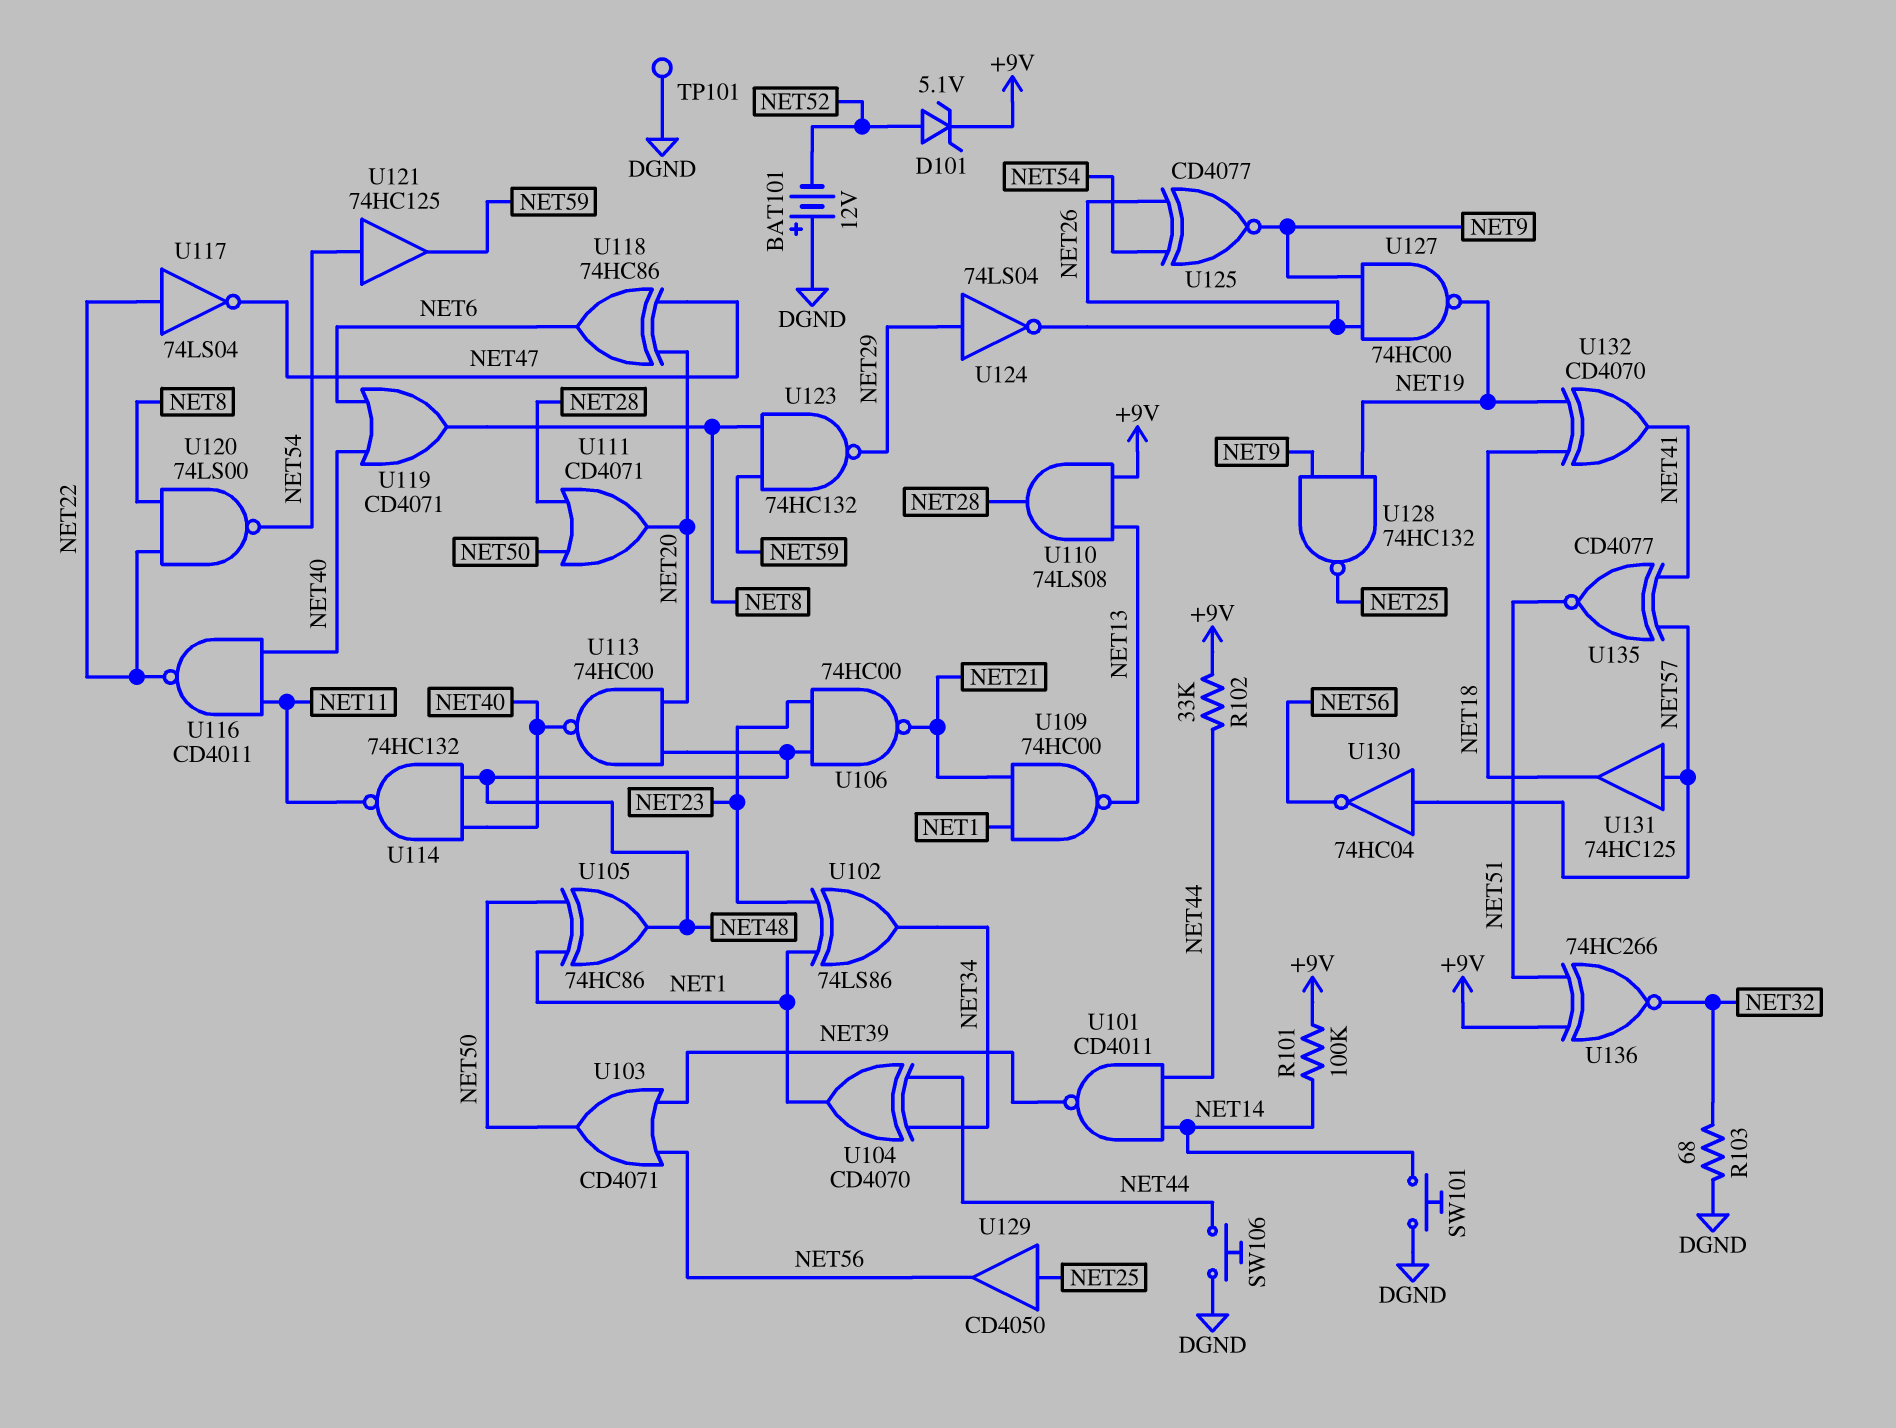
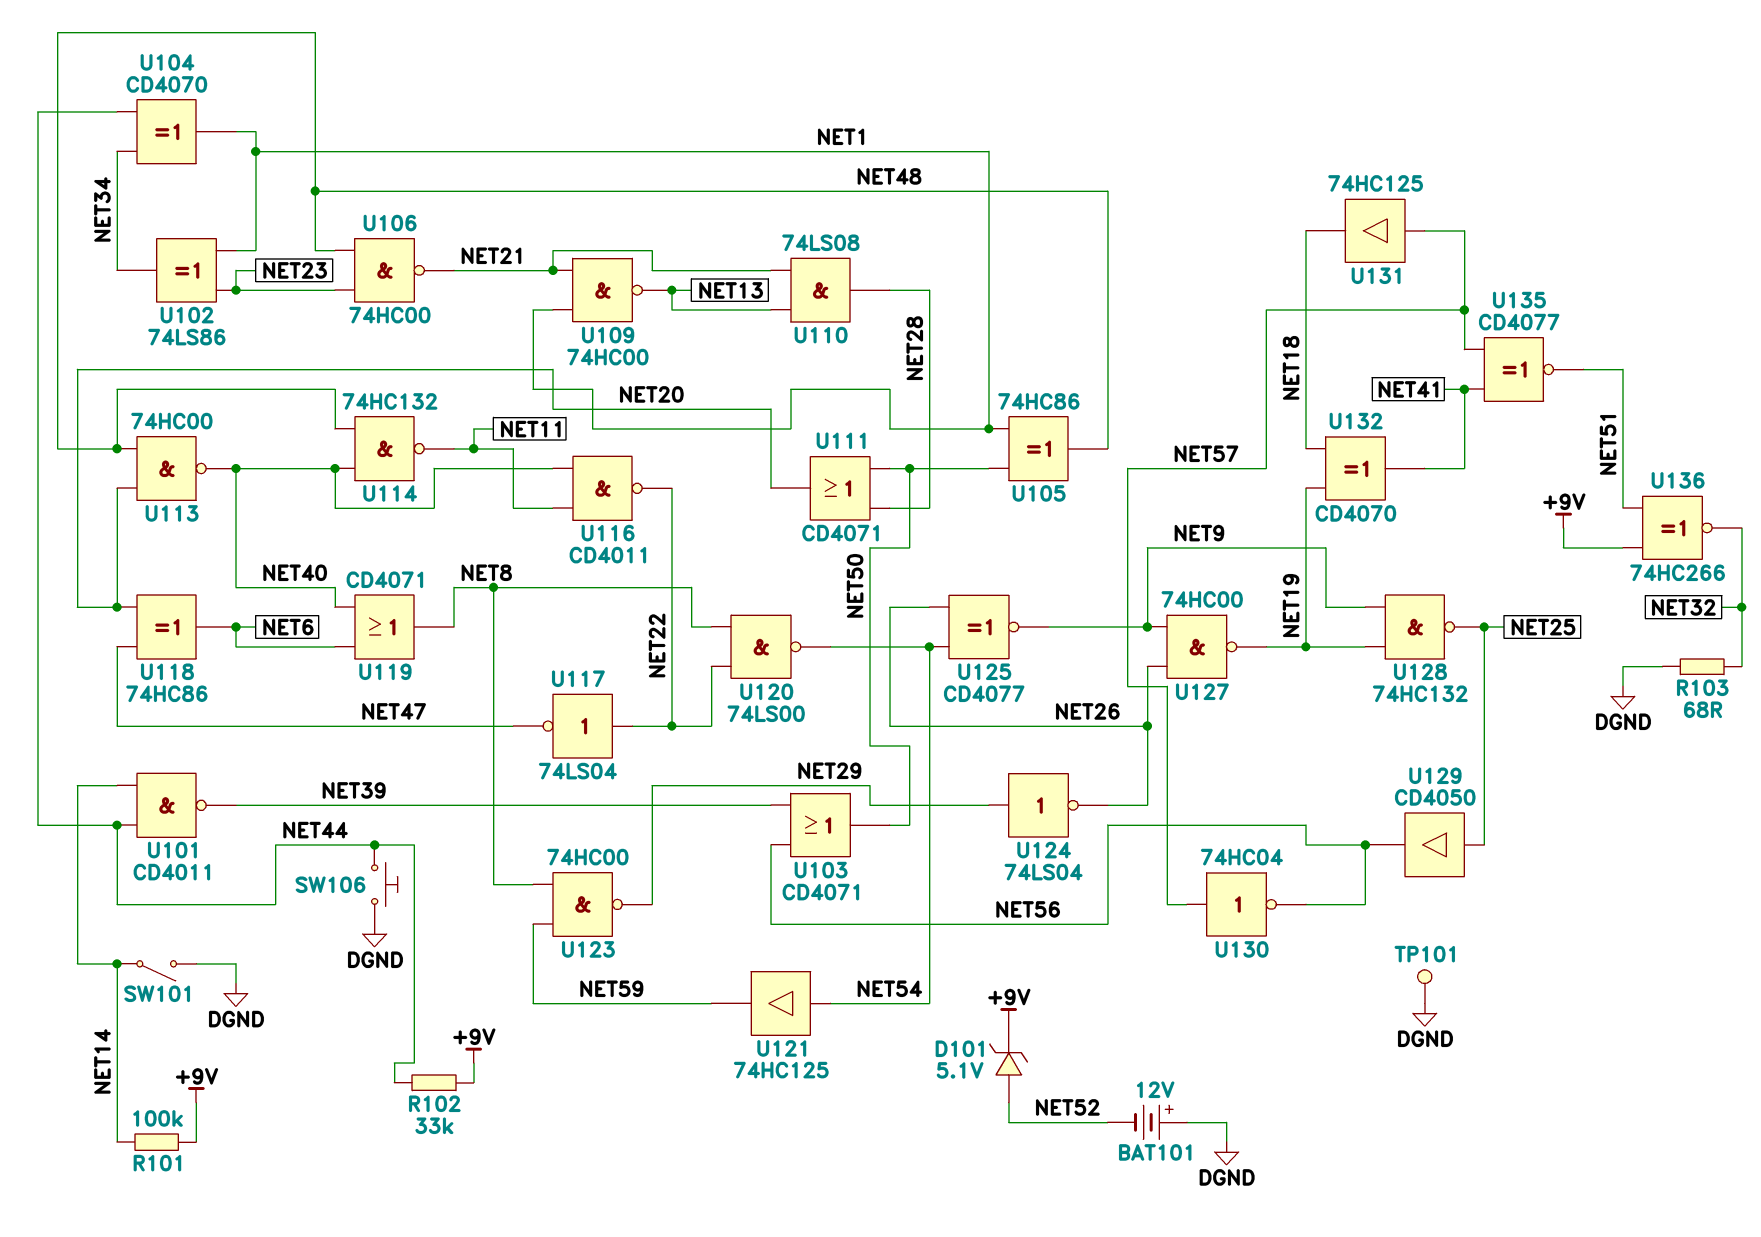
SW101: button (DGND, NET14) -> switch (DGND, NET14)
U110: AND 74LS08 (in +9V, in NET13, out NET28) -> AND 74LS08 (in NET13, in NET21, out NET28)
U123: NAND 74HC132 (in NET8, in NET59, out NET29) -> NAND 74HC00 (in NET8, in NET59, out NET29)

